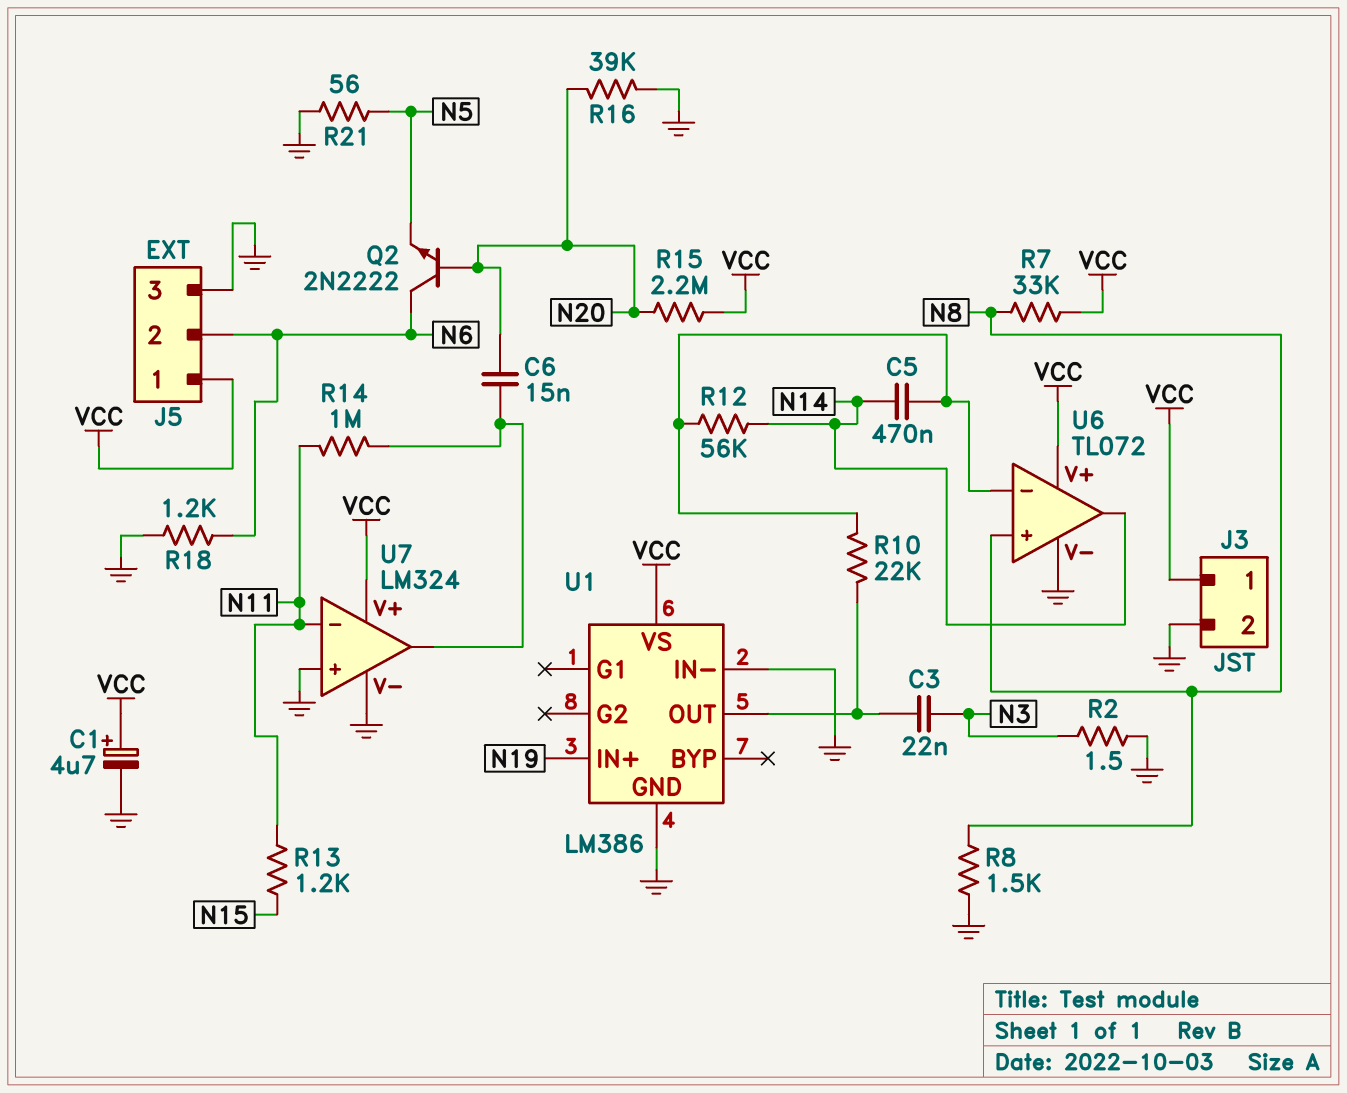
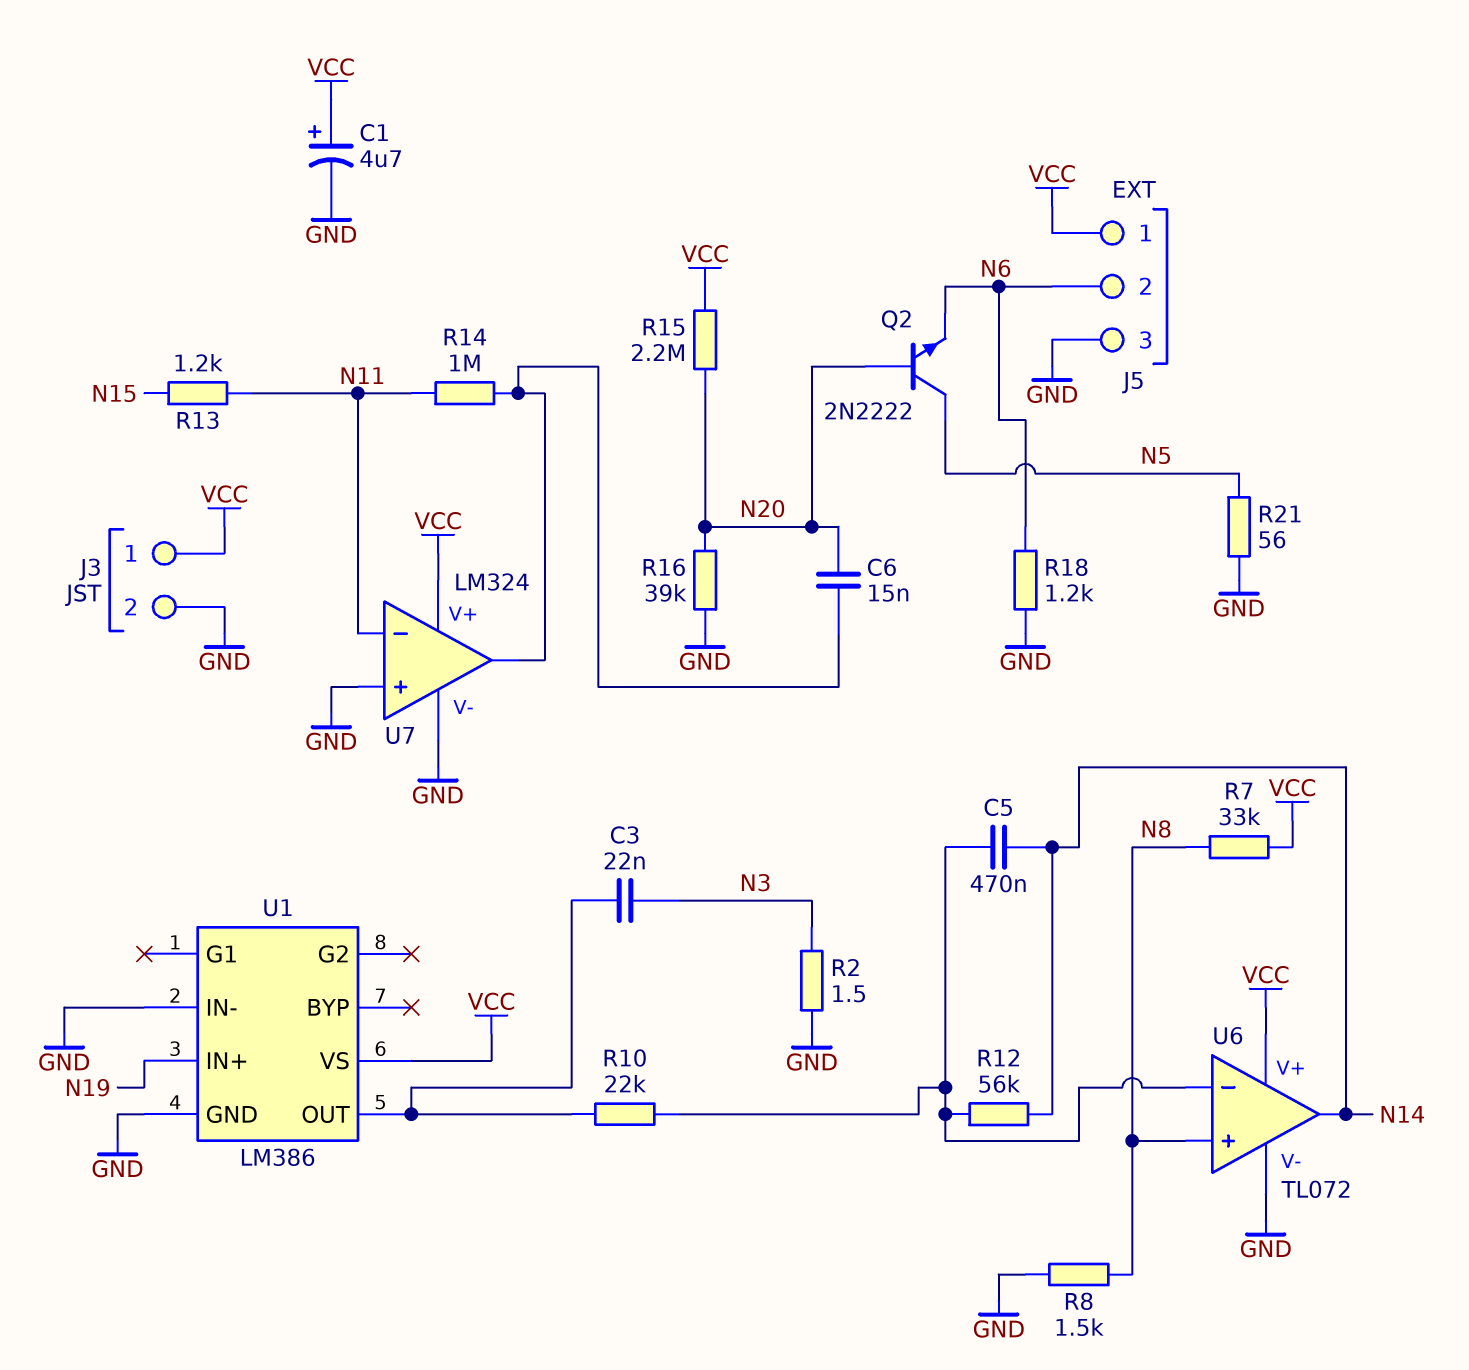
Q2: NPN 2N2222 (B N20, C N6, E N5) -> NPN 2N2222 (B N20, C N5, E N6)

